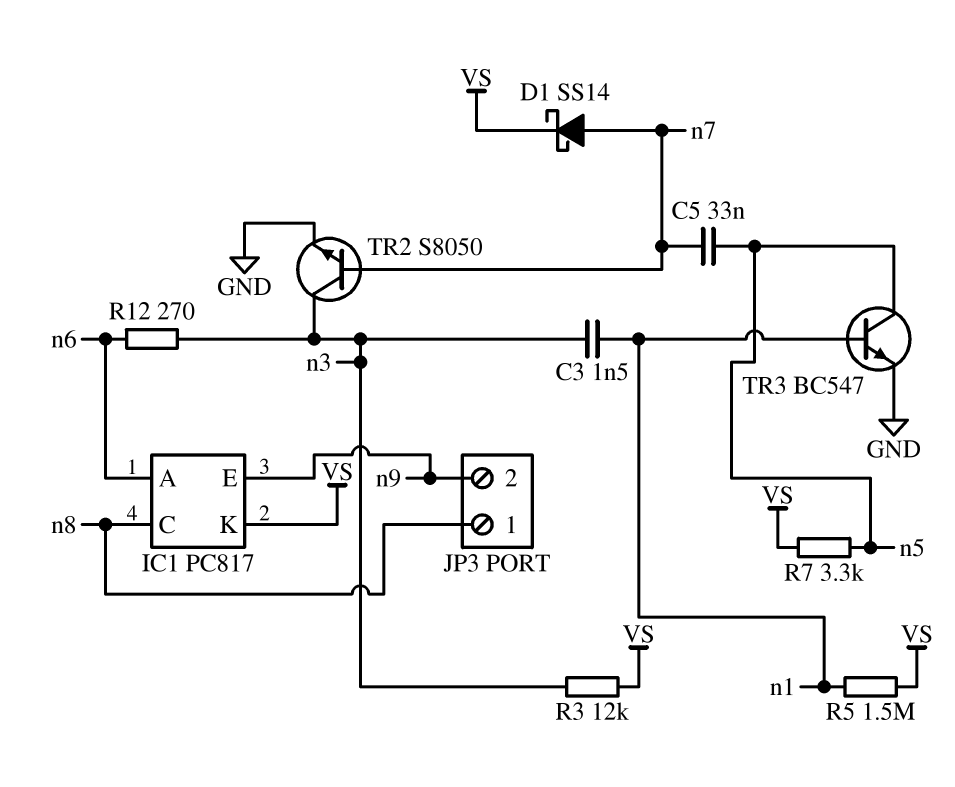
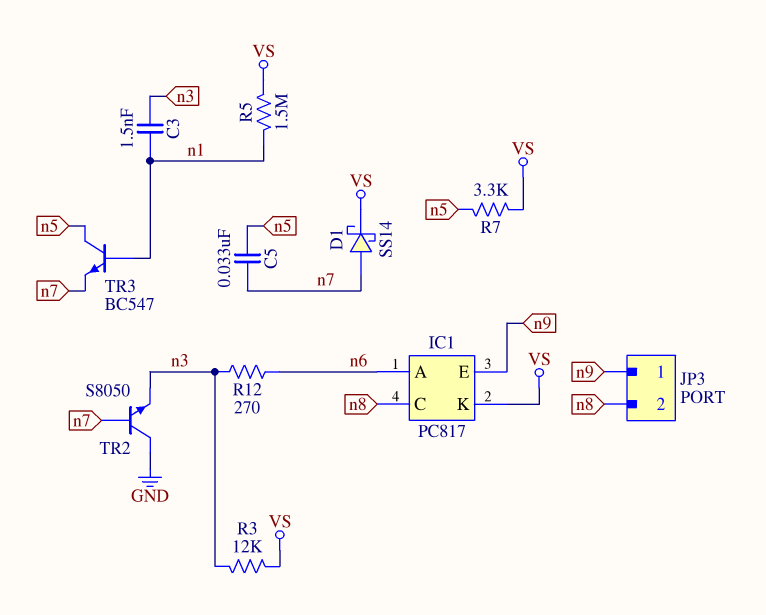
JP3 pin 1: n8 -> n9
JP3 pin 2: n9 -> n8
TR2: NPN S8050 (B n7, C n3, E GND) -> NPN S8050 (B n7, C GND, E n3)
TR3: NPN BC547 (B n1, C n5, E GND) -> NPN BC547 (B n1, C n5, E n7)

